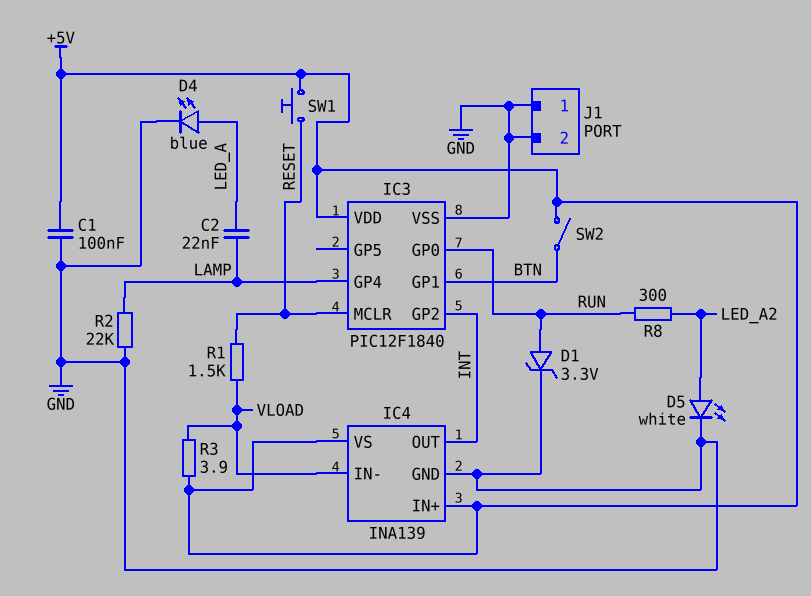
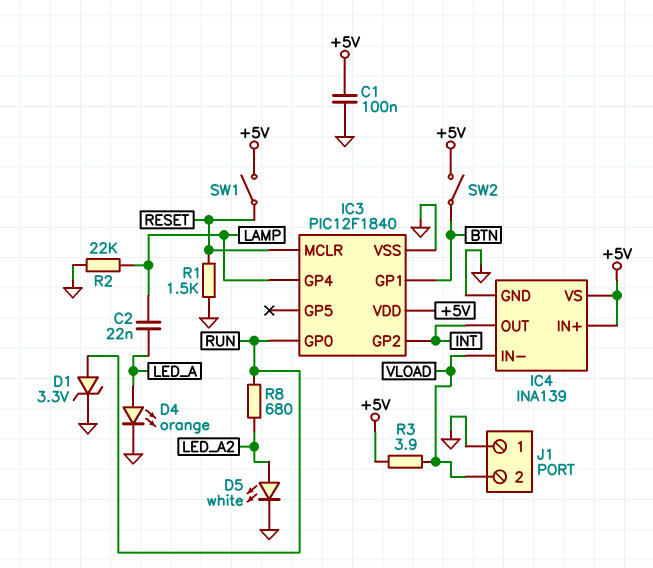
D4: LED blue (A LED_A, K GND) -> LED orange (A LED_A, K GND)
J1 pin 2: GND -> VLOAD
R1: 1.5k (RESET, VLOAD) -> 1.5k (GND, RESET)
R8: 300 (LED_A2, RUN) -> 680 (LED_A2, RUN)
SW1: button (+5V, RESET) -> switch (+5V, RESET)

